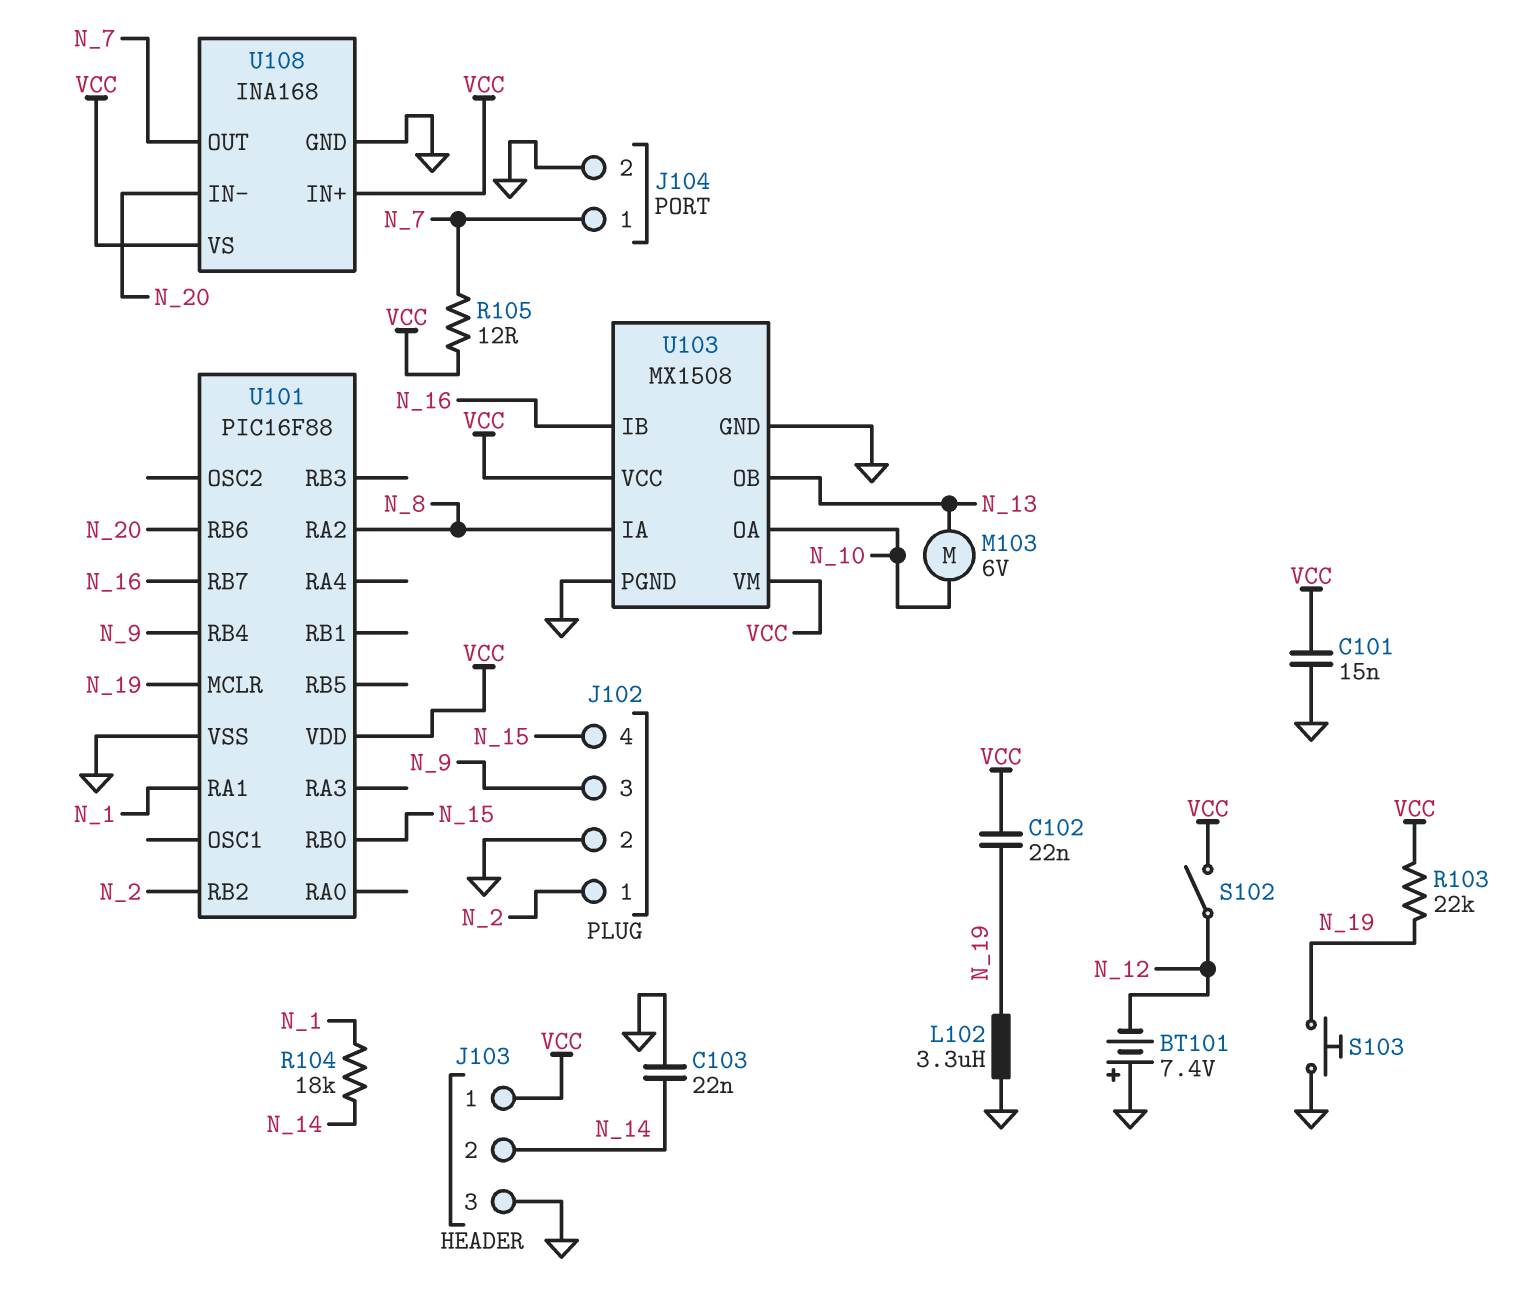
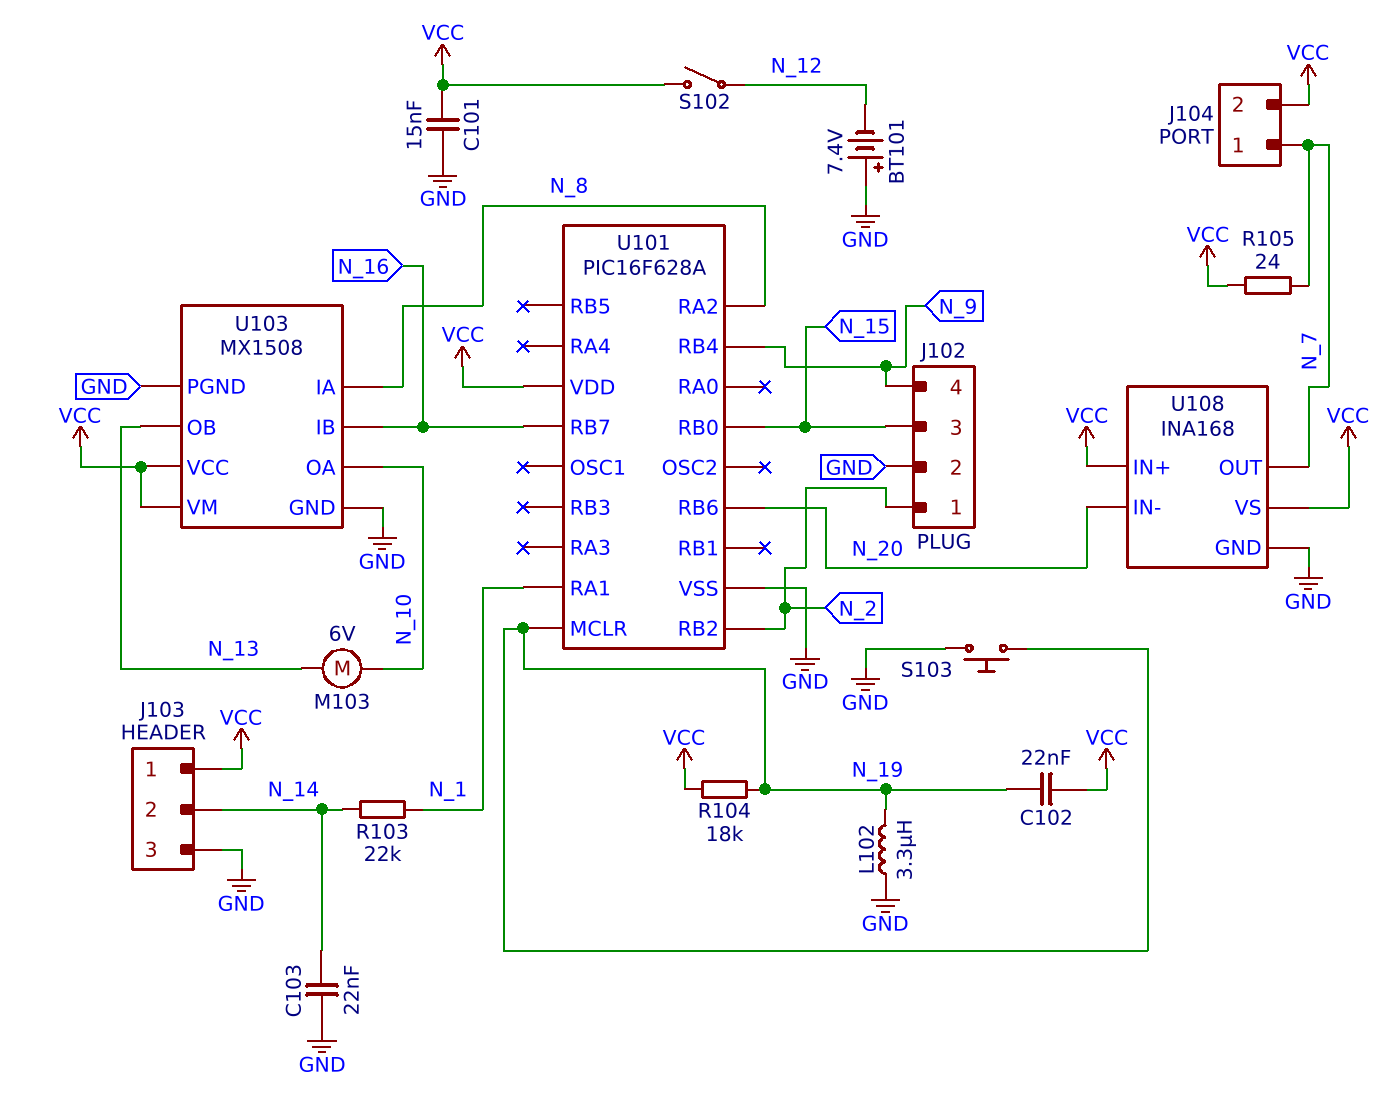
J102 pin 3: N_9 -> N_15
J102 pin 4: N_15 -> N_9
J104 pin 2: GND -> VCC
R103: 22k (N_19, VCC) -> 22k (N_1, N_14)
R104: 18k (N_1, N_14) -> 18k (N_19, VCC)
R105: 12 (N_7, VCC) -> 24 (N_7, VCC)
U101: PIC16F88 -> PIC16F628A

